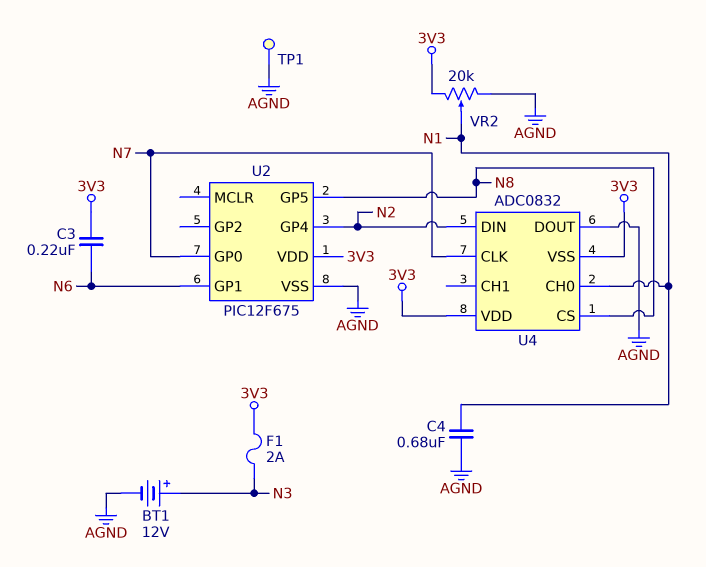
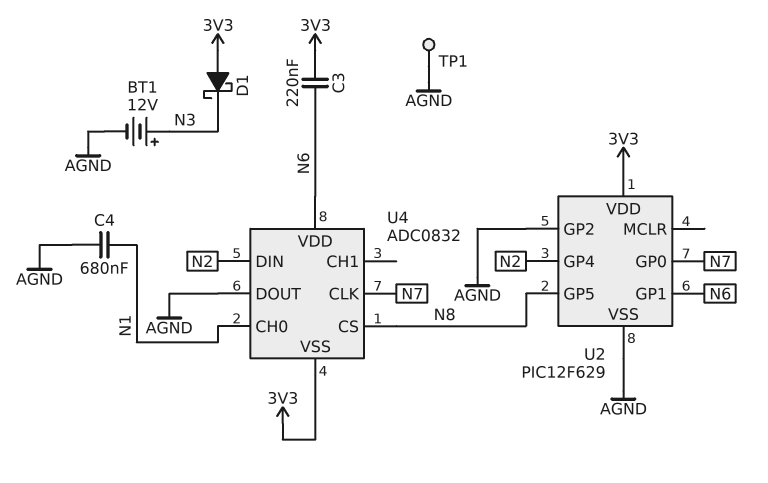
D1: none -> schottky (A 3V3, K N3)
F1: 2A (3V3, N3) -> none
U2: PIC12F675 -> PIC12F629
U2 pin GP2: none -> AGND
U4 pin VDD: 3V3 -> N6
VR2: 20k (3V3, AGND, wiper N1) -> none

